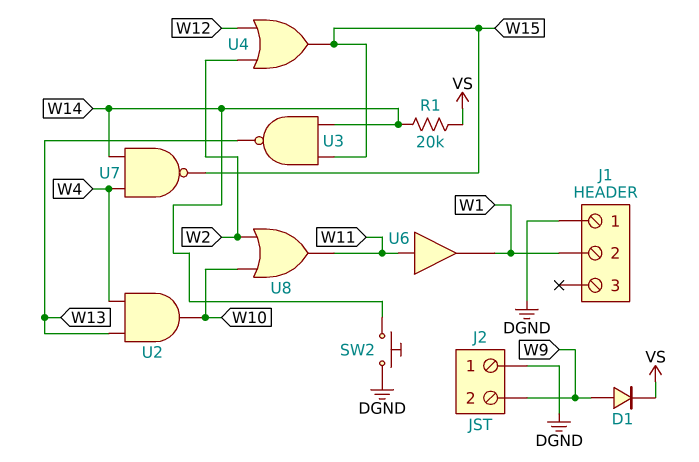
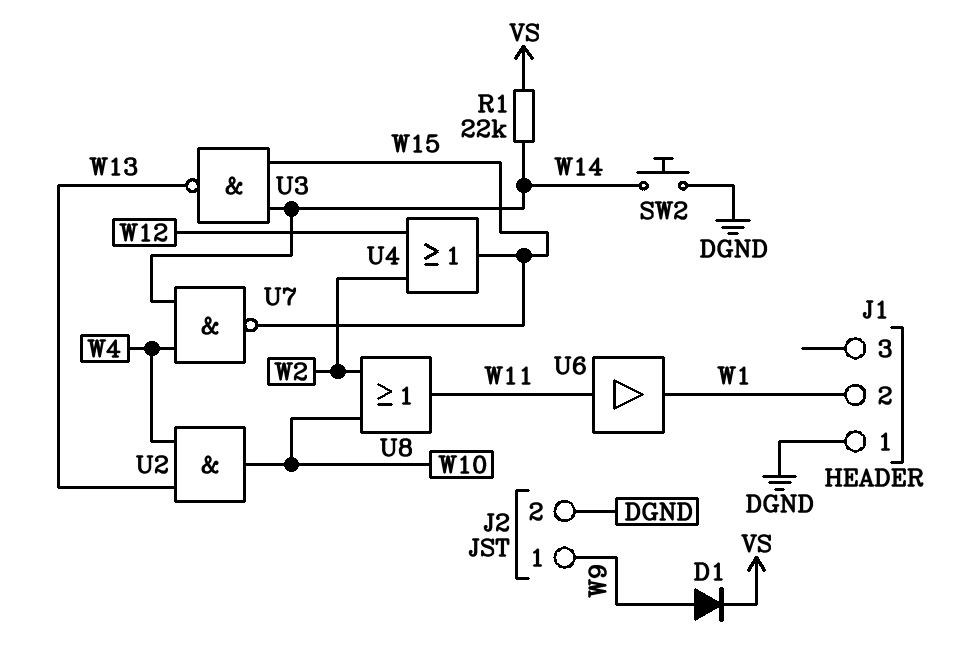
J2 pin 1: DGND -> W9
J2 pin 2: W9 -> DGND
R1: 20k (VS, W14) -> 22k (VS, W14)

